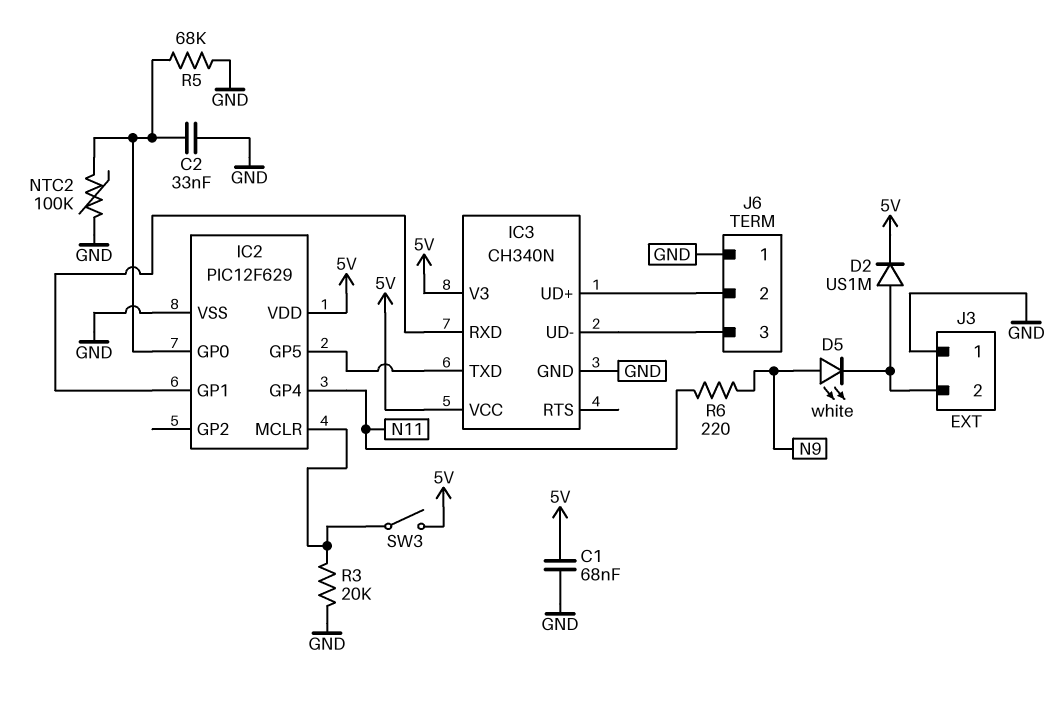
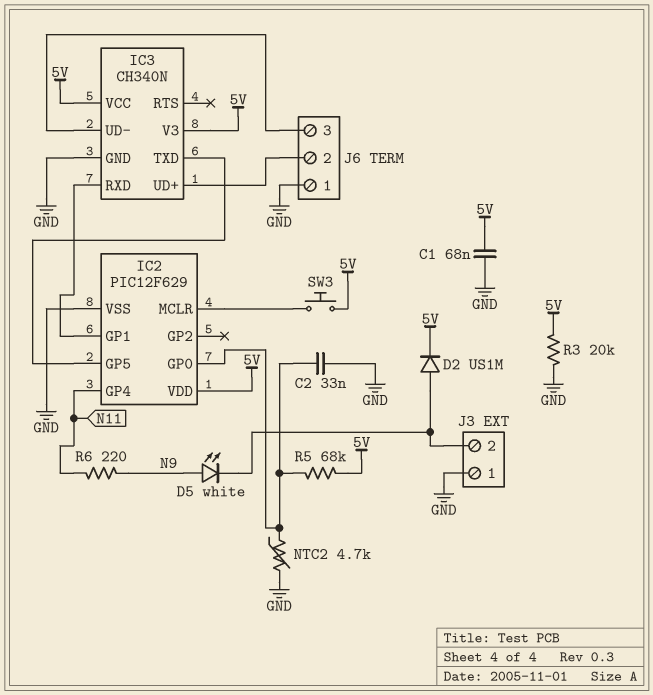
NTC2: 100k (GND, IC2/GP0) -> 4.7k (GND, IC2/GP0)
R3: 20k (GND, IC2/MCLR) -> 20k (5V, GND)
R5: 68k (GND, IC2/GP0) -> 68k (5V, IC2/GP0)
SW3: switch (5V, IC2/MCLR) -> button (5V, IC2/MCLR)

